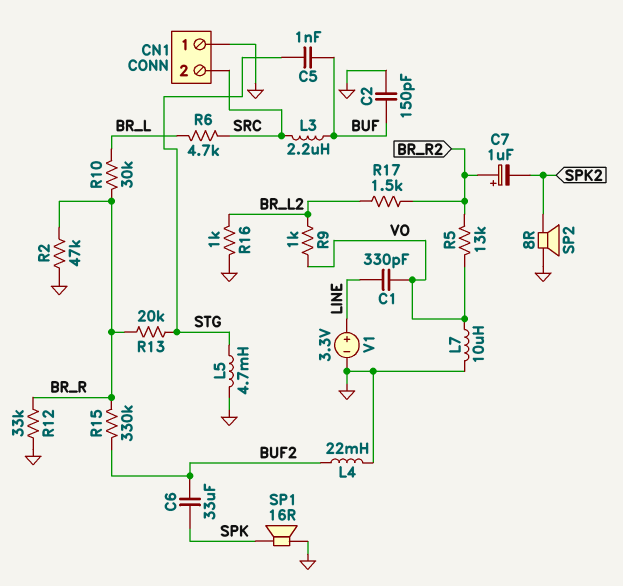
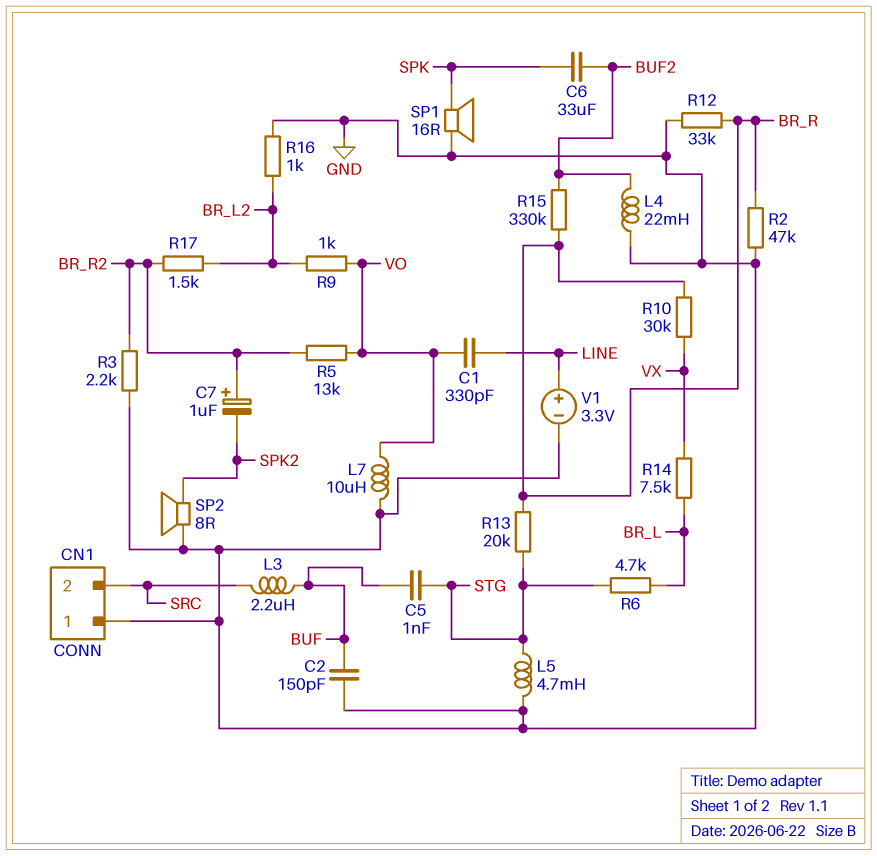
R3: none -> 2.2k (BR_R2, GND)
R6: 4.7k (BR_L, SRC) -> 4.7k (BR_L, STG)
R10: 30k (BR_L, BR_R) -> 30k (BR_R, VX)
R14: none -> 7.5k (BR_L, VX)

